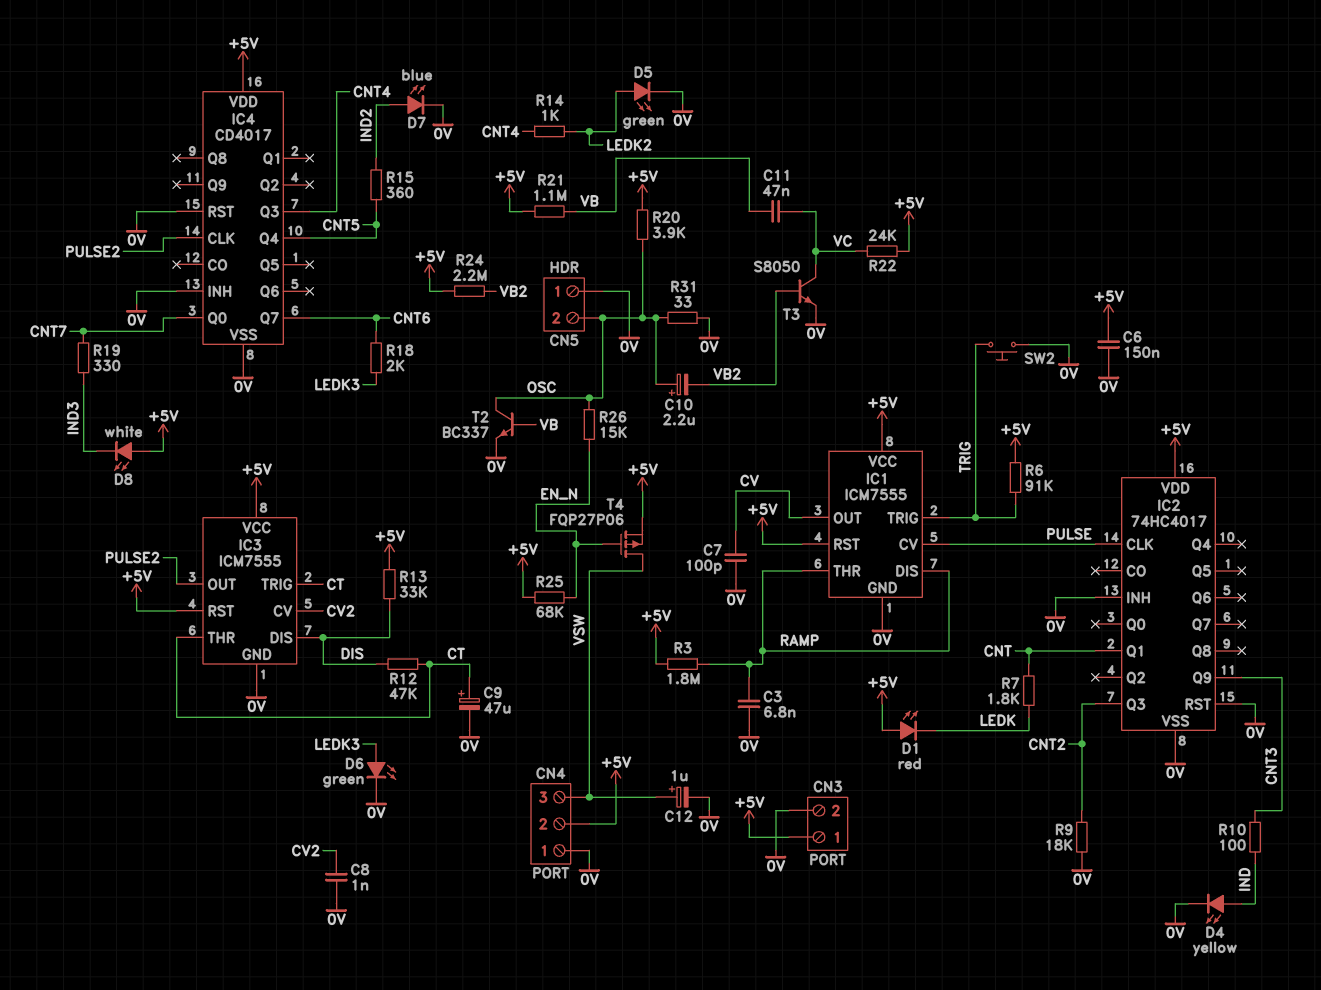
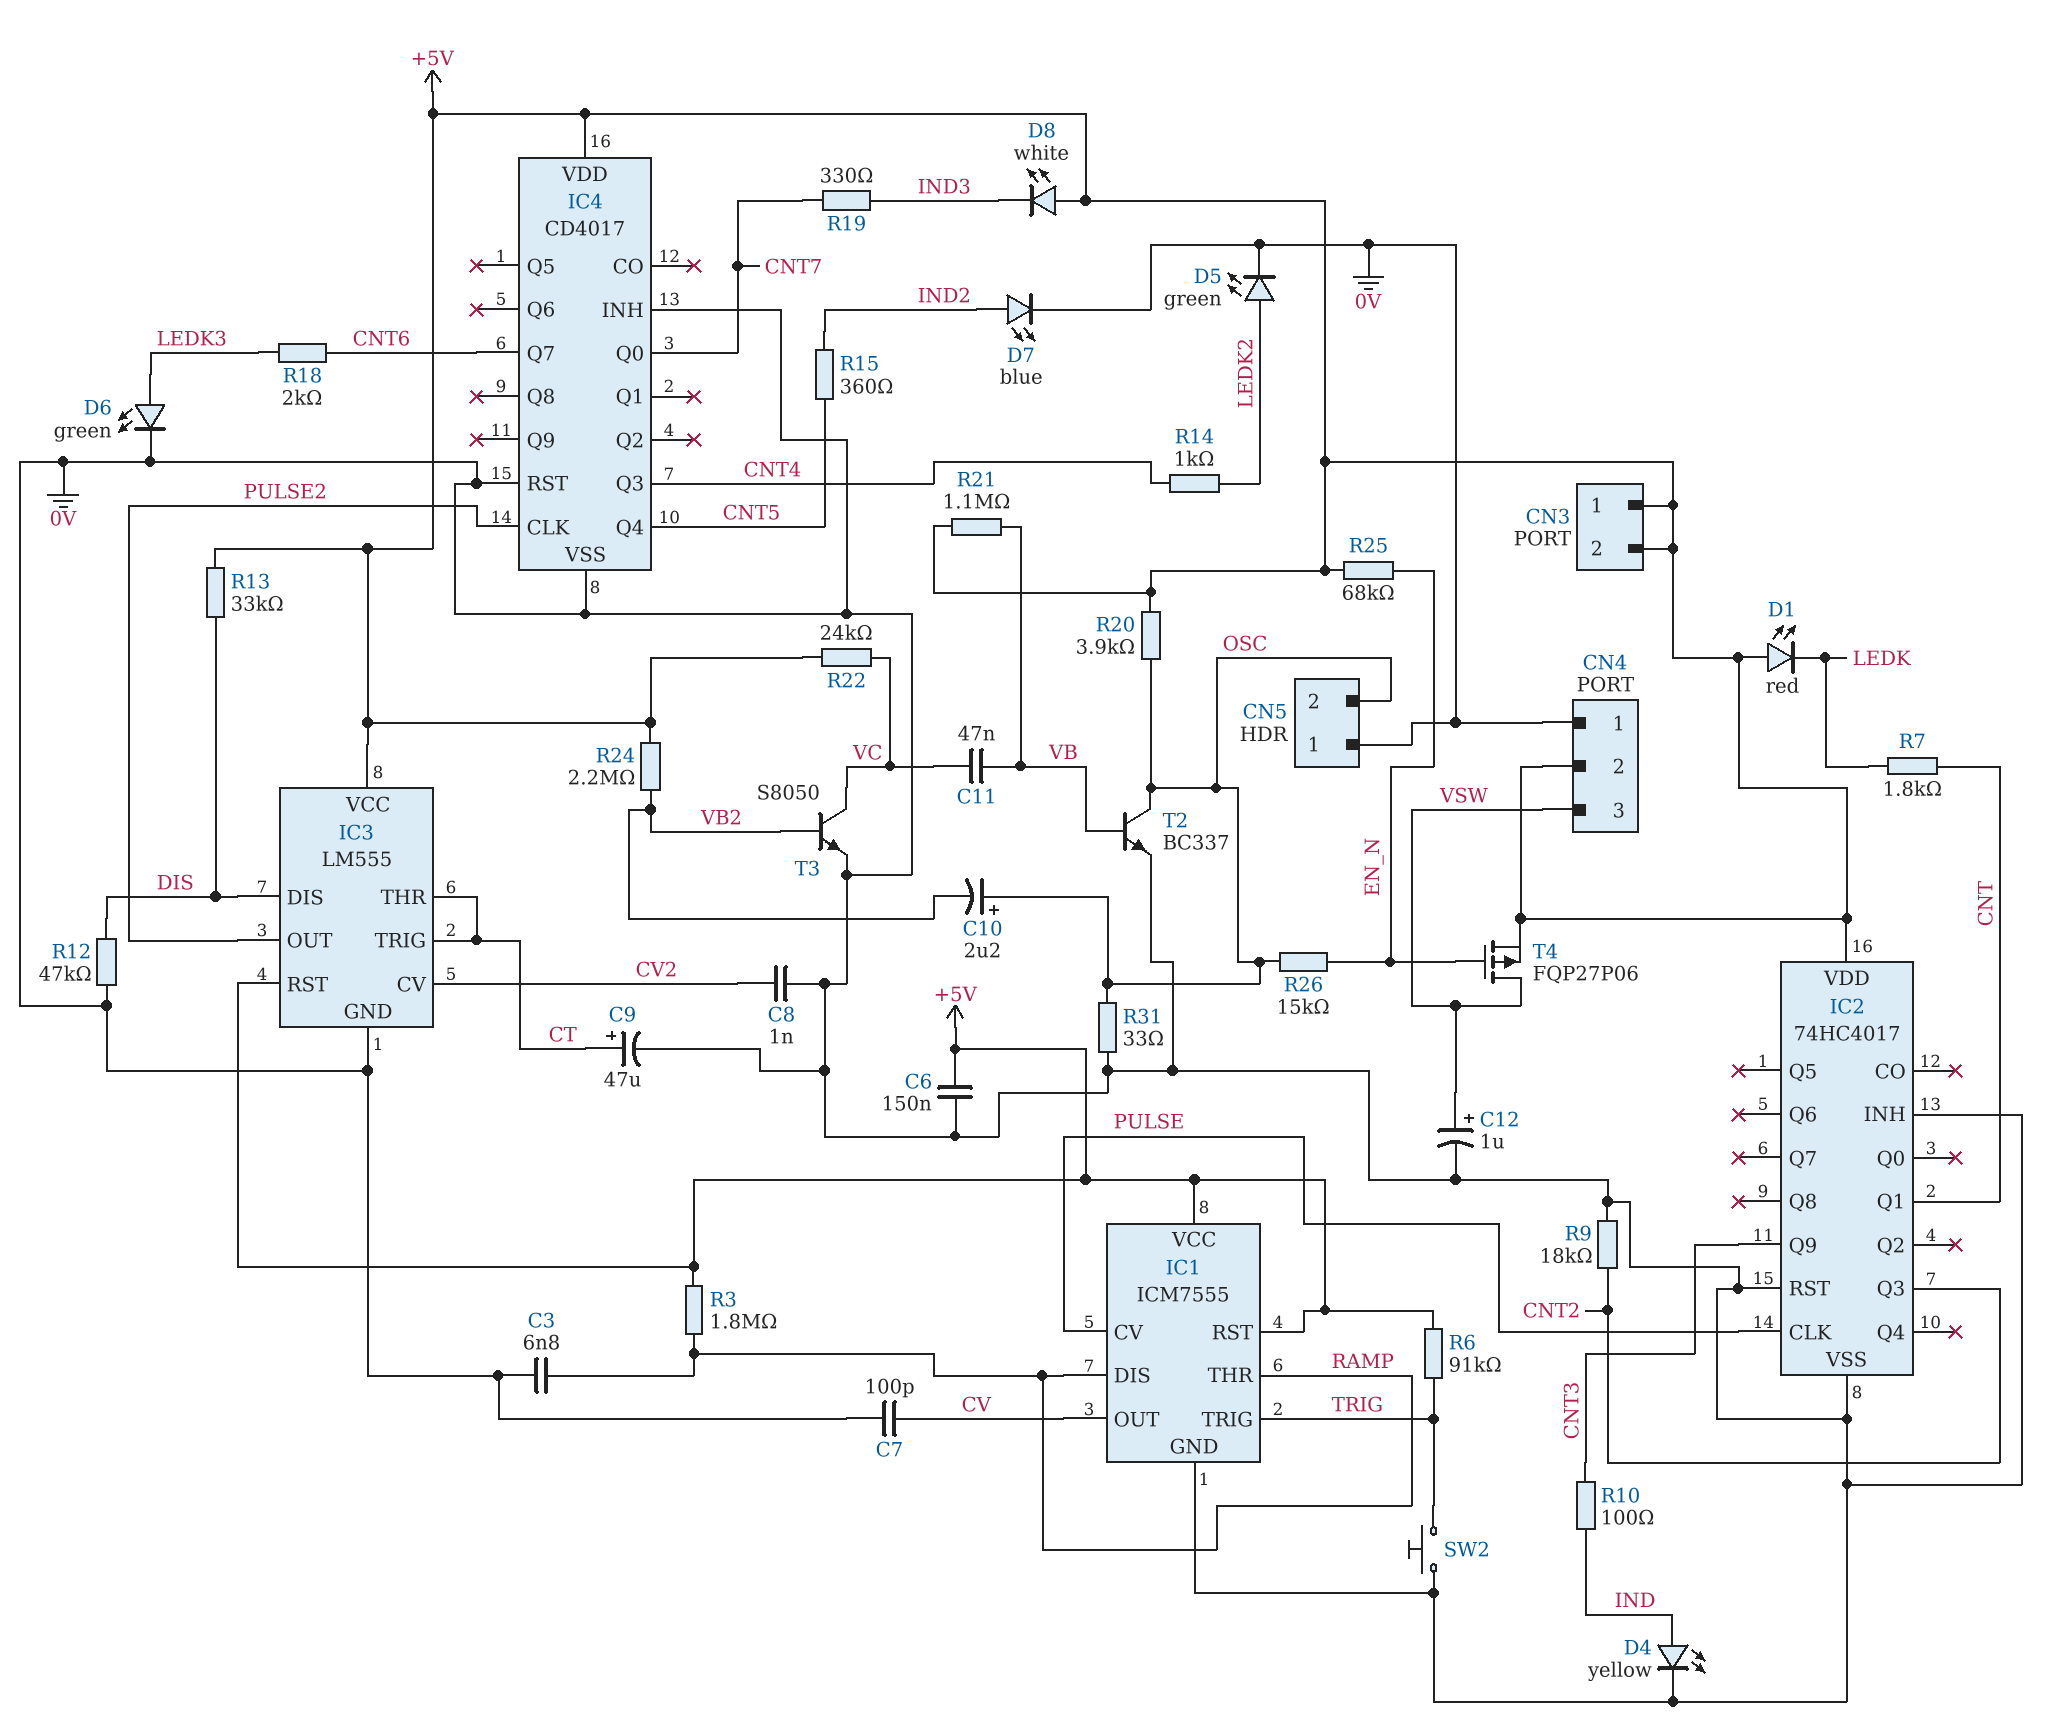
CN3 pin 2: 0V -> +5V
IC3: ICM7555 -> LM555
R12: 47k (CT, DIS) -> 47k (0V, DIS)

